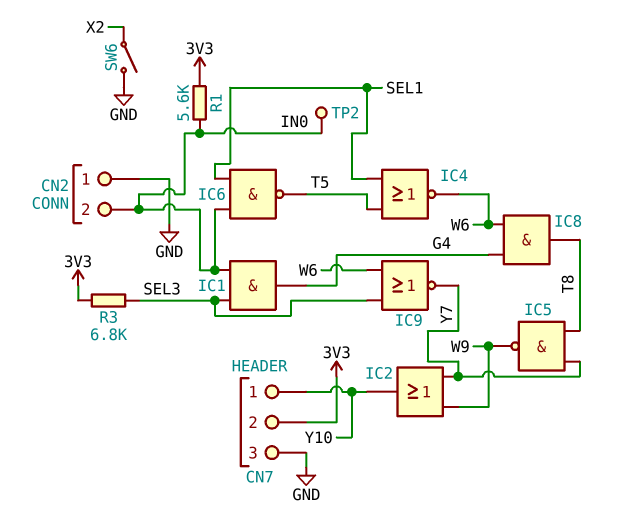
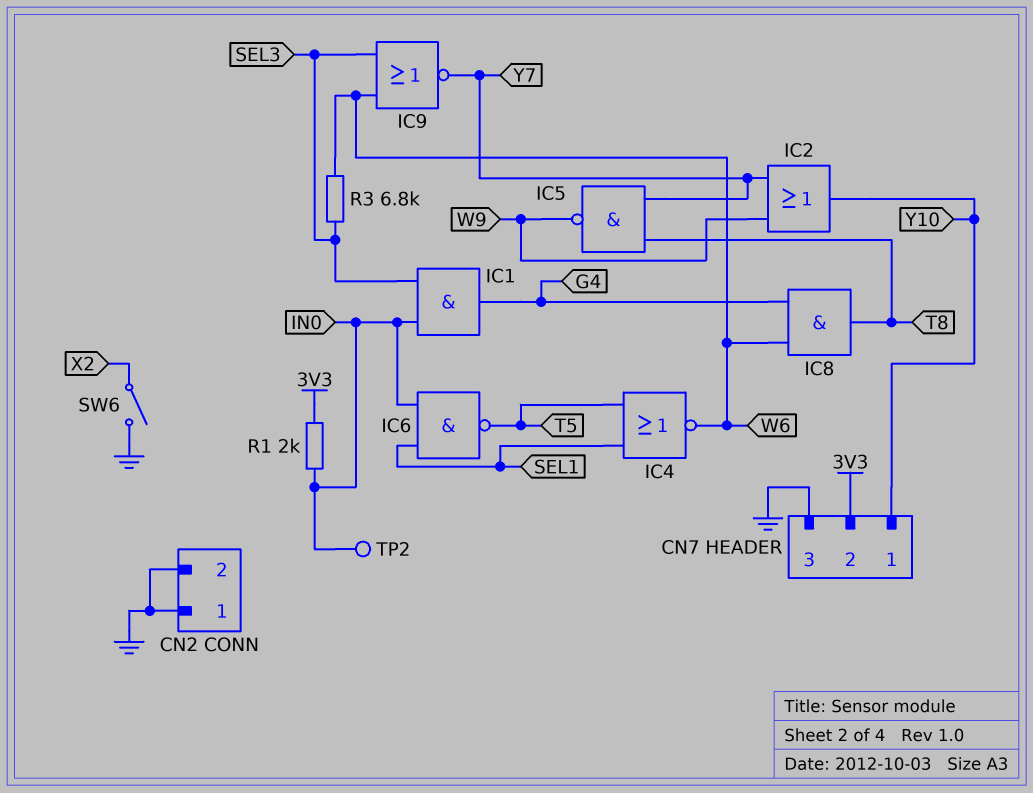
CN2 pin 2: IN0 -> GND
R1: 5.6k (3V3, IN0) -> 2k (3V3, IN0)
R3: 6.8k (3V3, SEL3) -> 6.8k (SEL3, W6)

